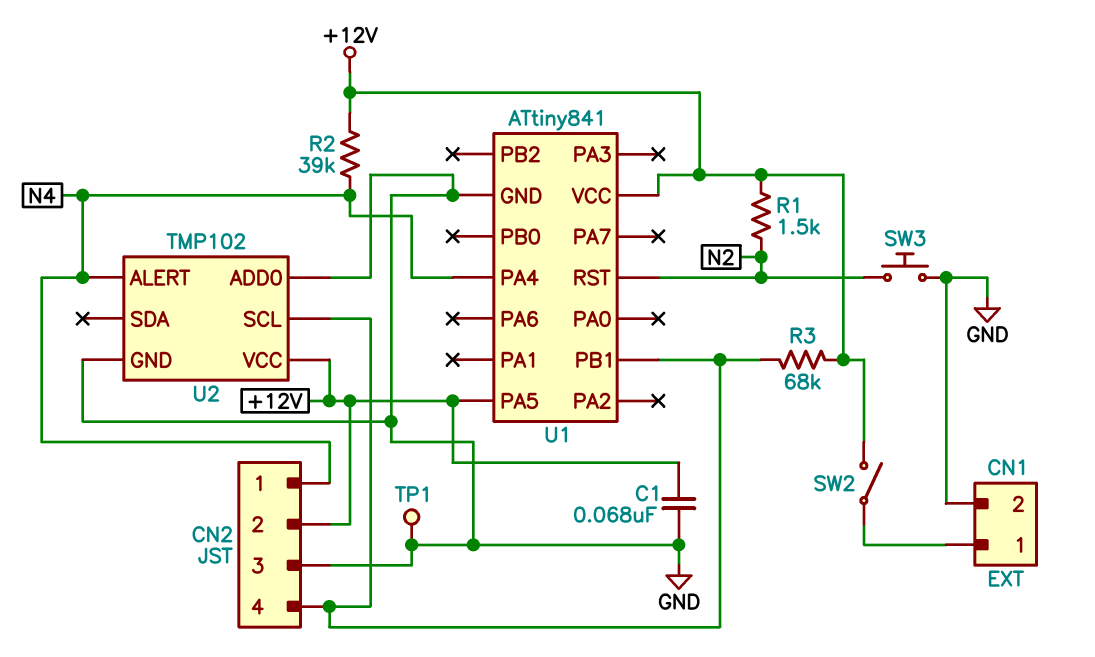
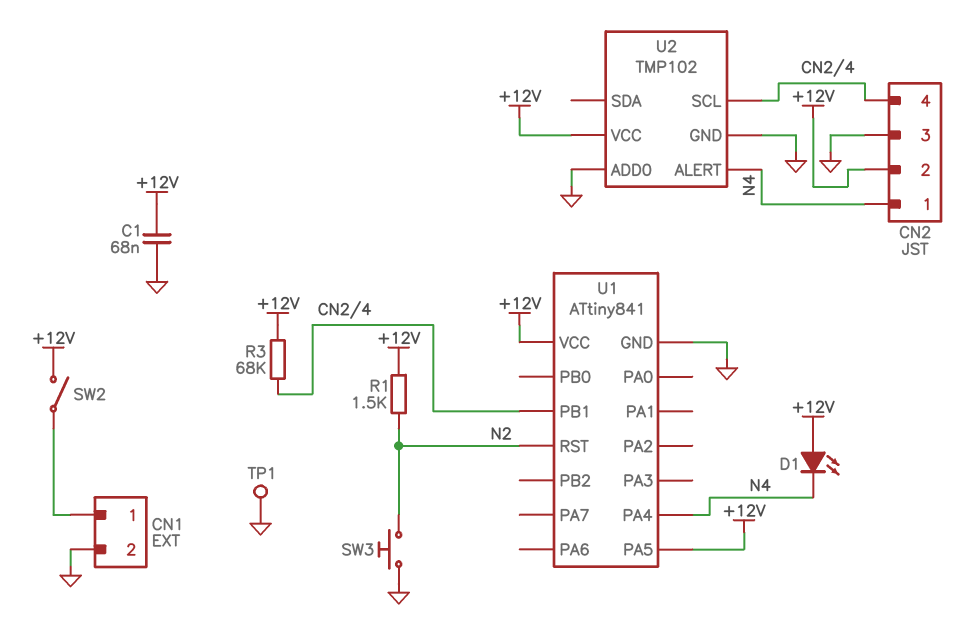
D1: none -> LED (A +12V, K N4)
R2: 39k (+12V, N4) -> none

